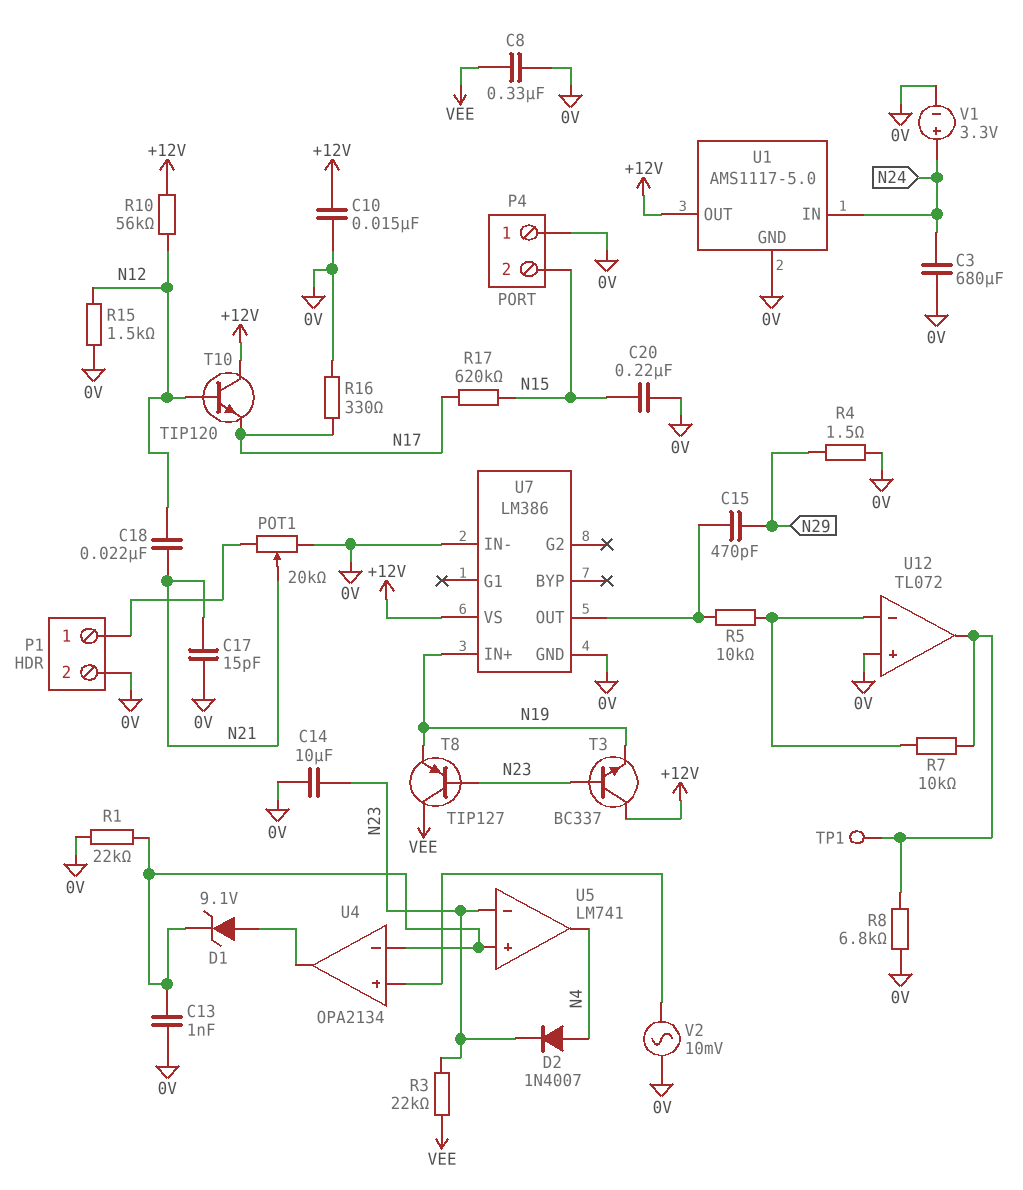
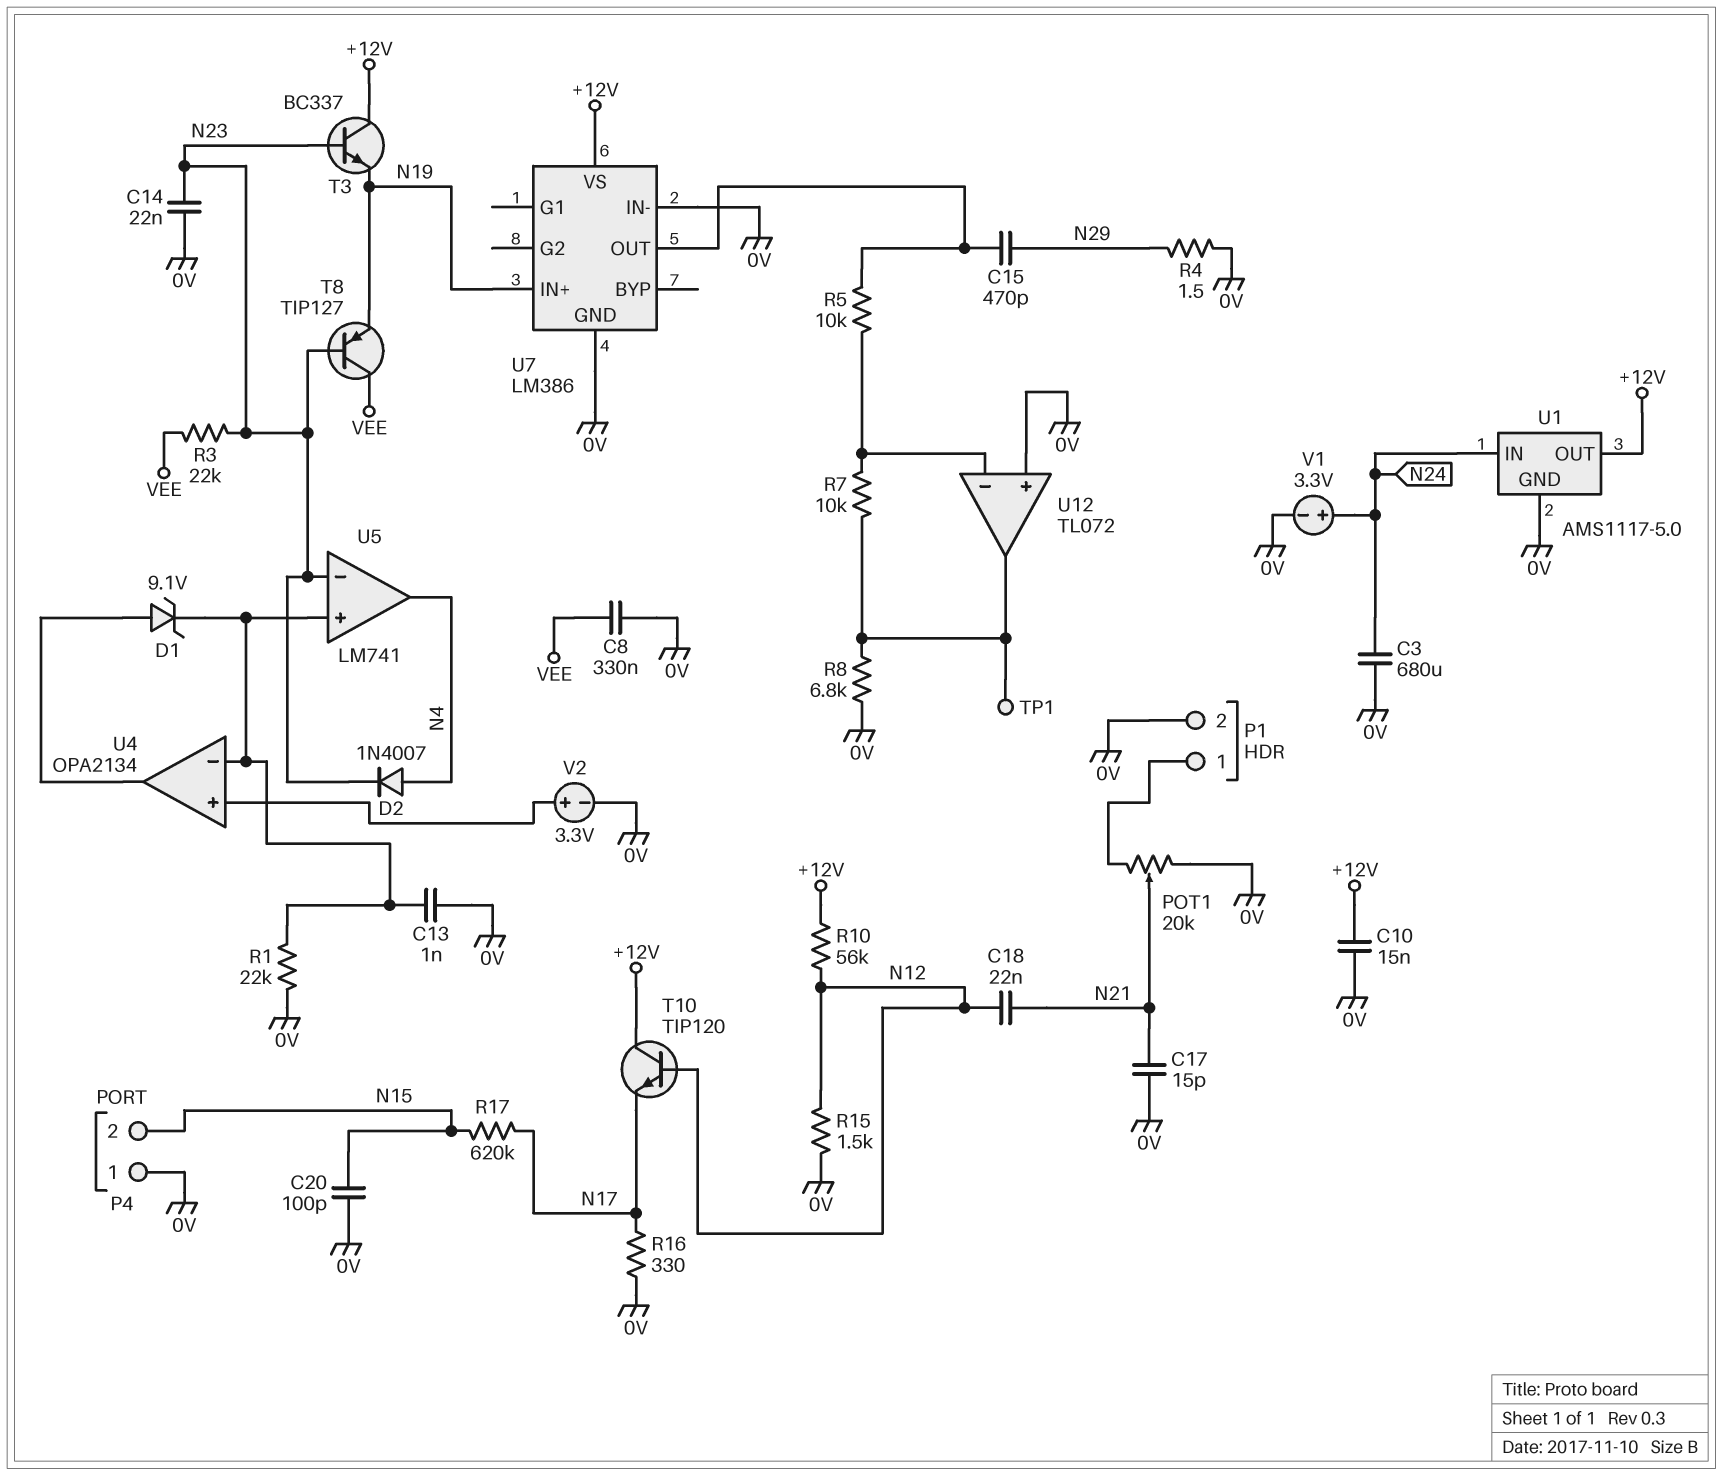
C14: 10uF (0V, N23) -> 22nF (0V, N23)
C20: 220nF (0V, N15) -> 100pF (0V, N15)
V2: AC 10mV (0V, U4/in+) -> 3.3V (plus U4/in+, minus 0V)

